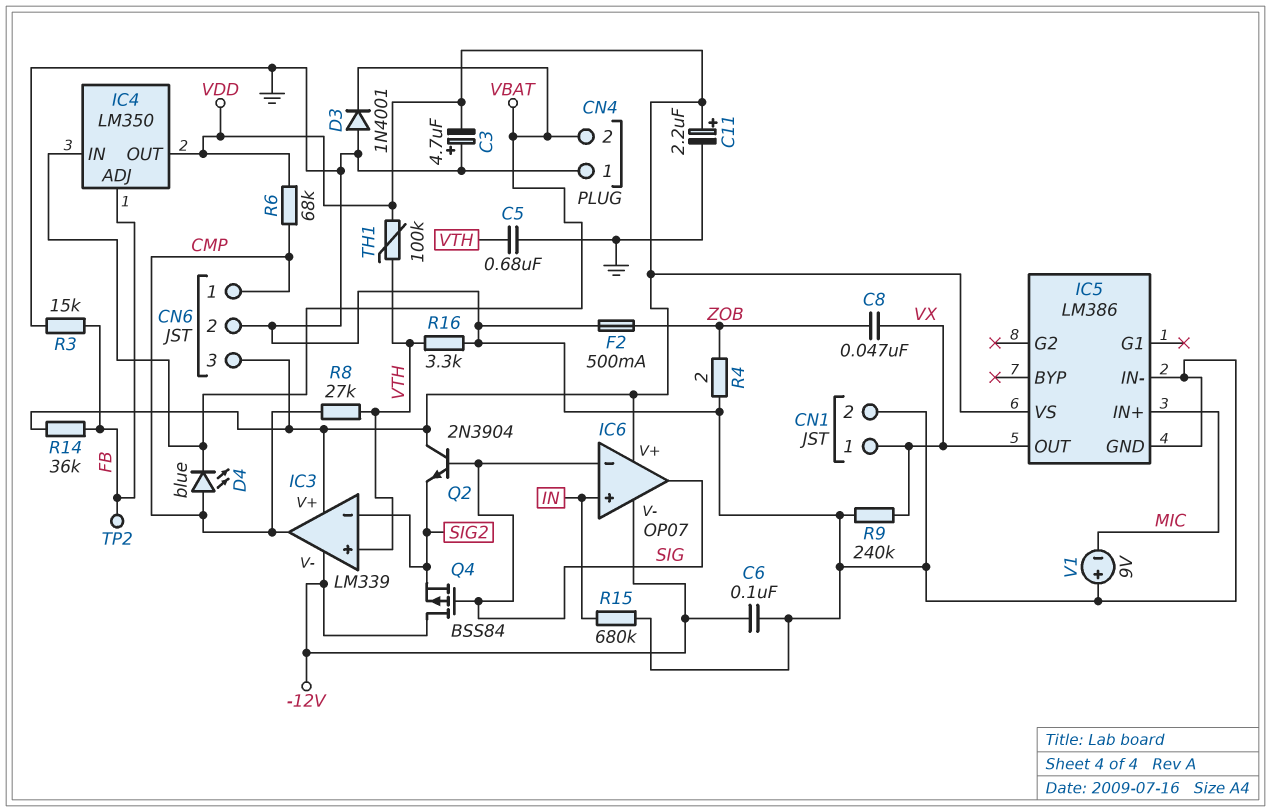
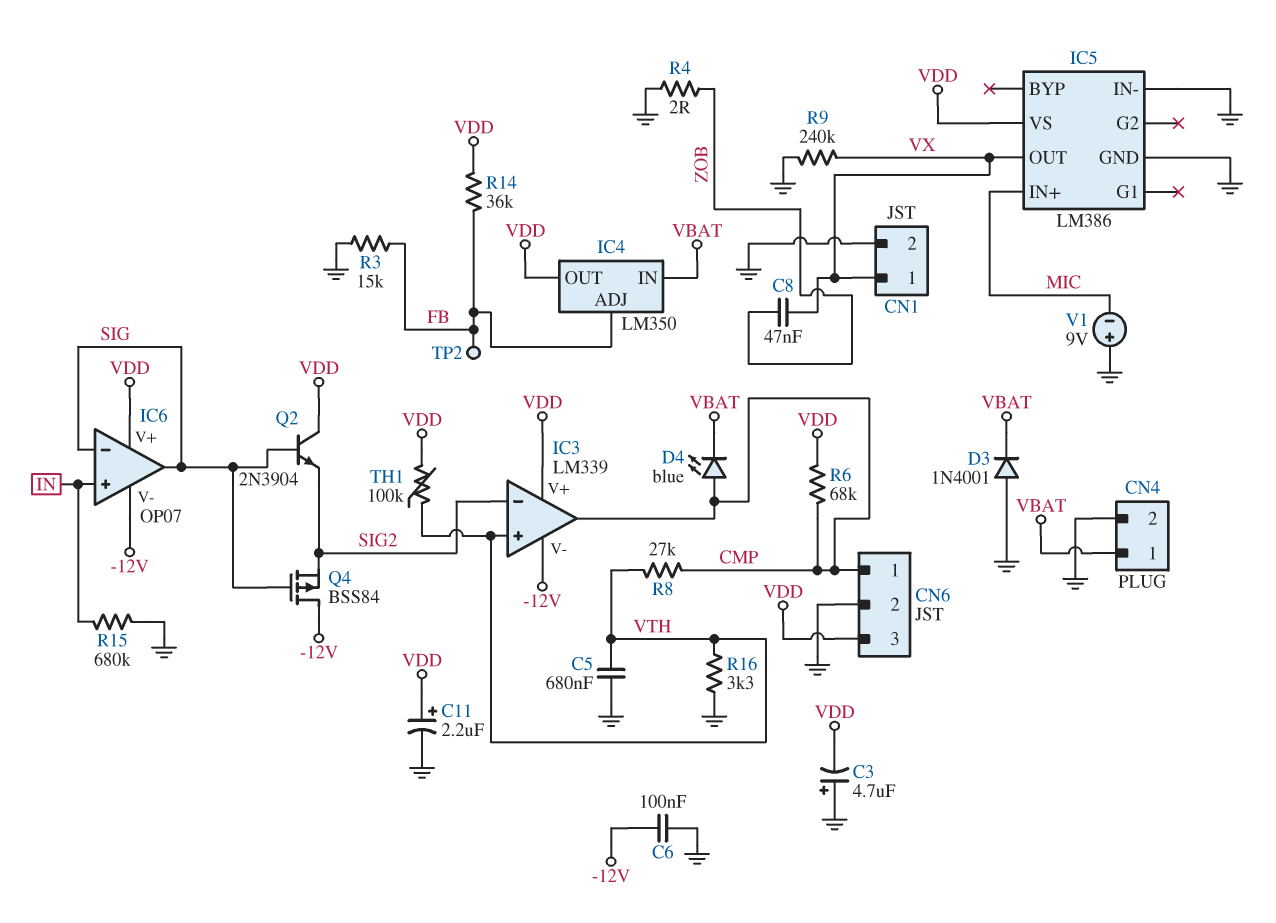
CN4 pin 1: GND -> VBAT
CN4 pin 2: VBAT -> GND
F2: 500mA (GND, ZOB) -> none

